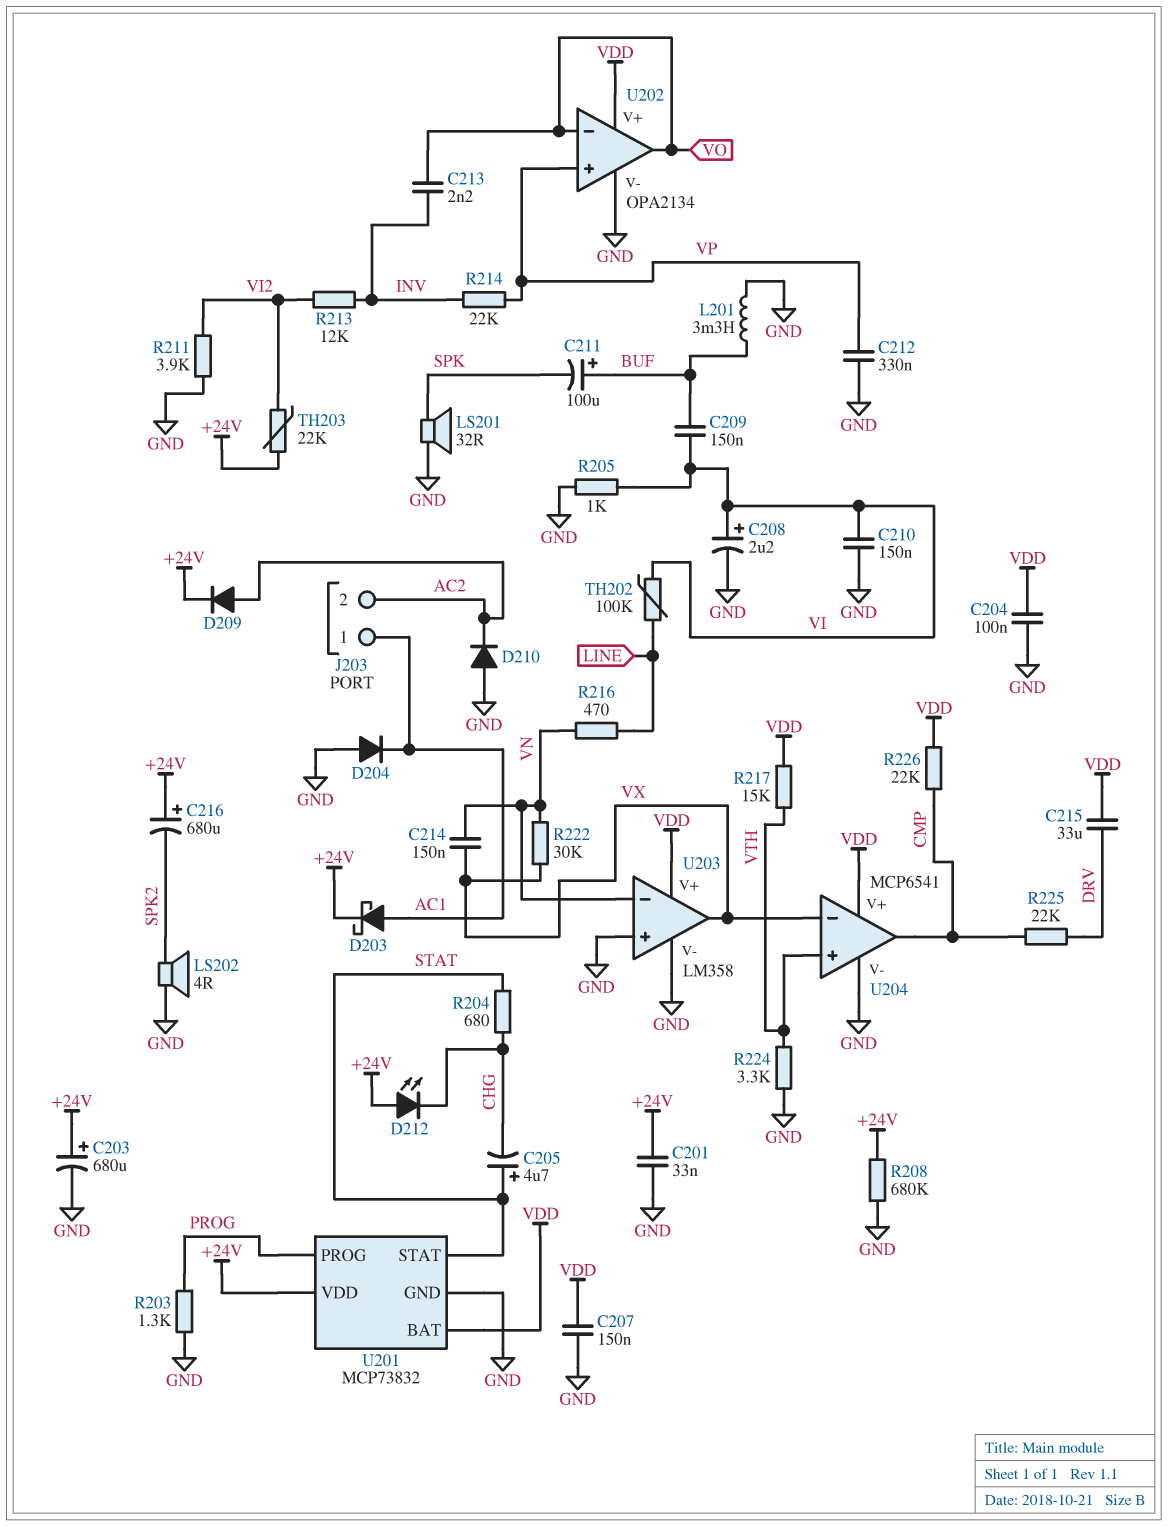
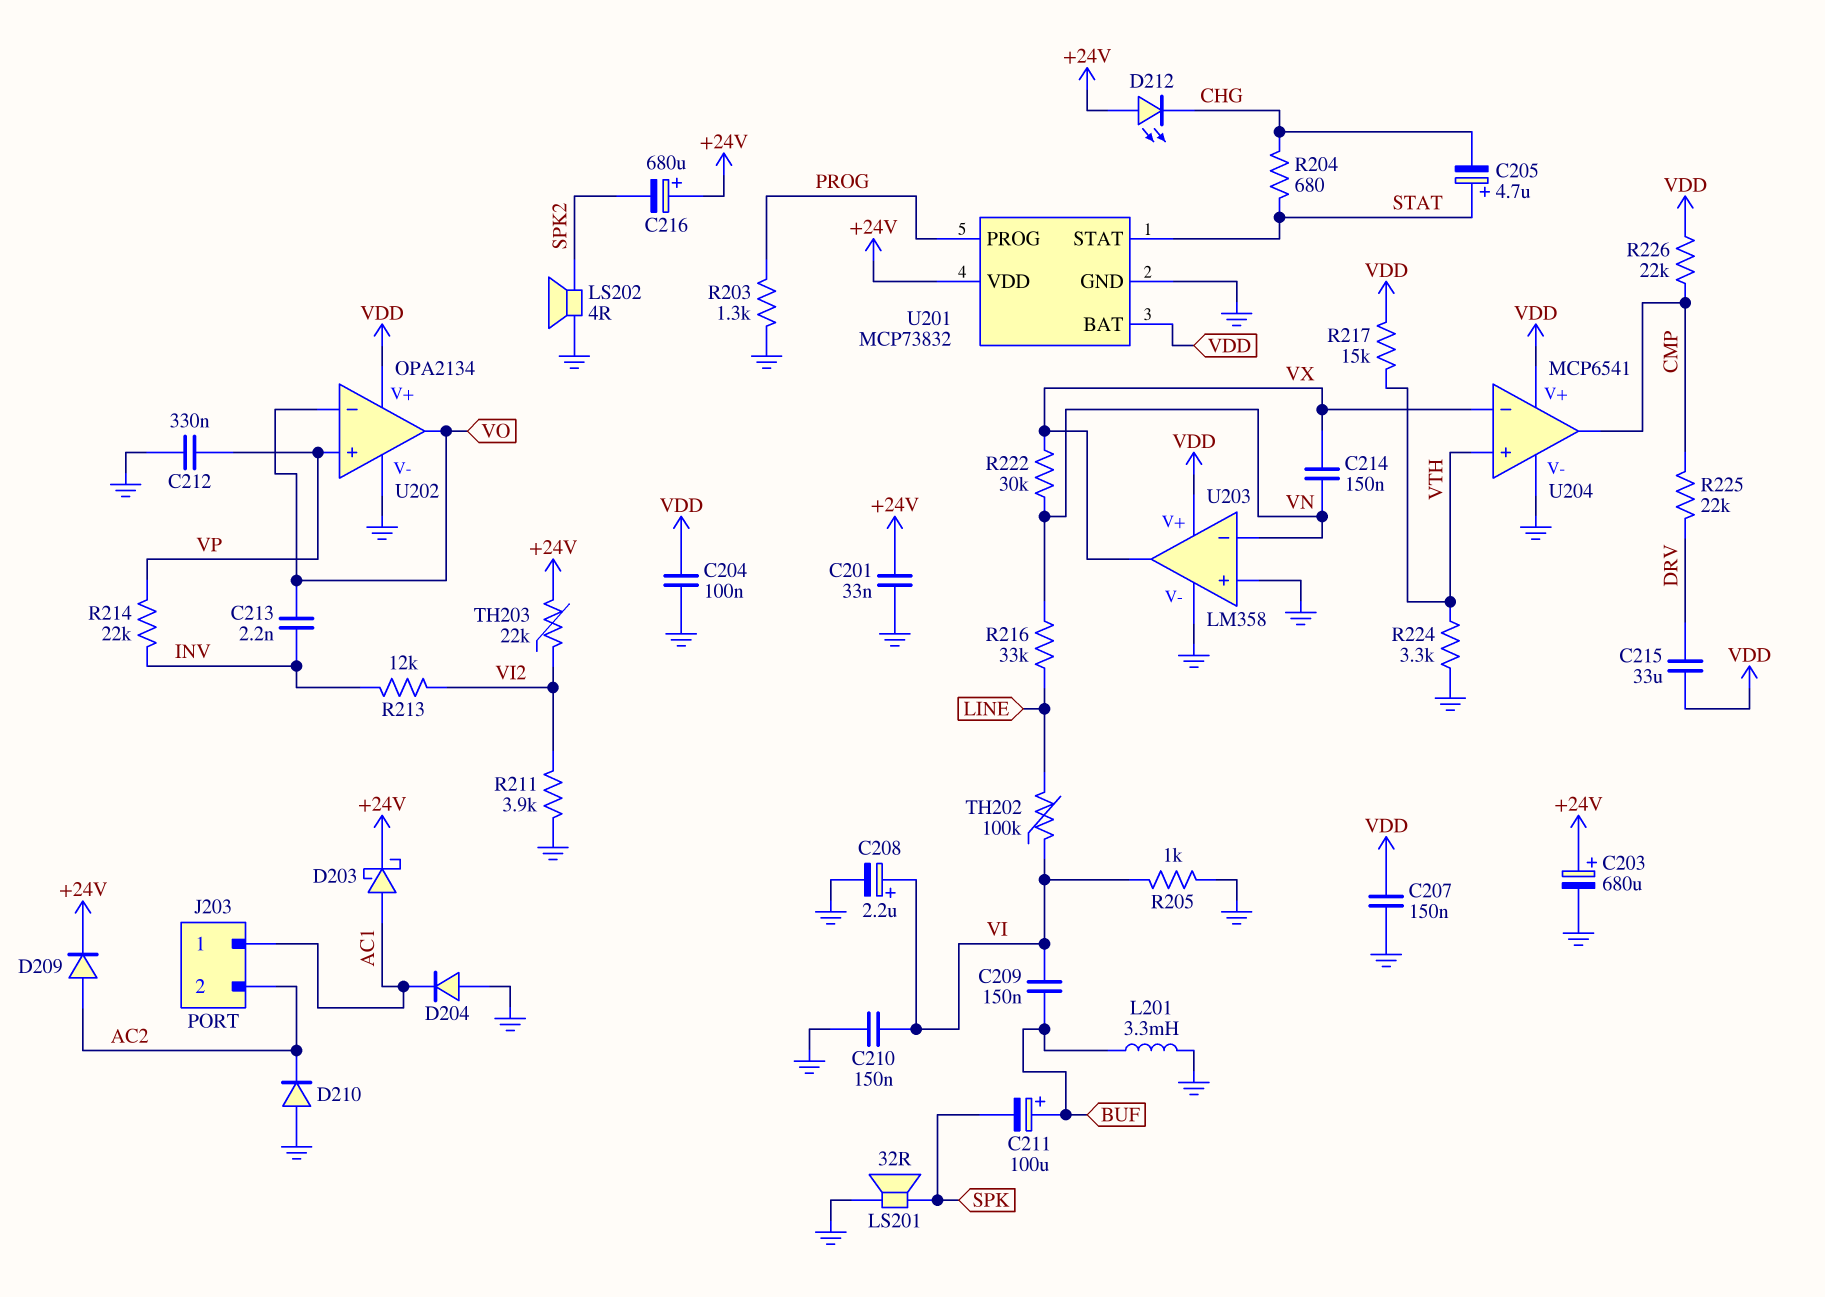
R208: 680k (+24V, GND) -> none
R216: 470 (LINE, VN) -> 33k (LINE, VN)

